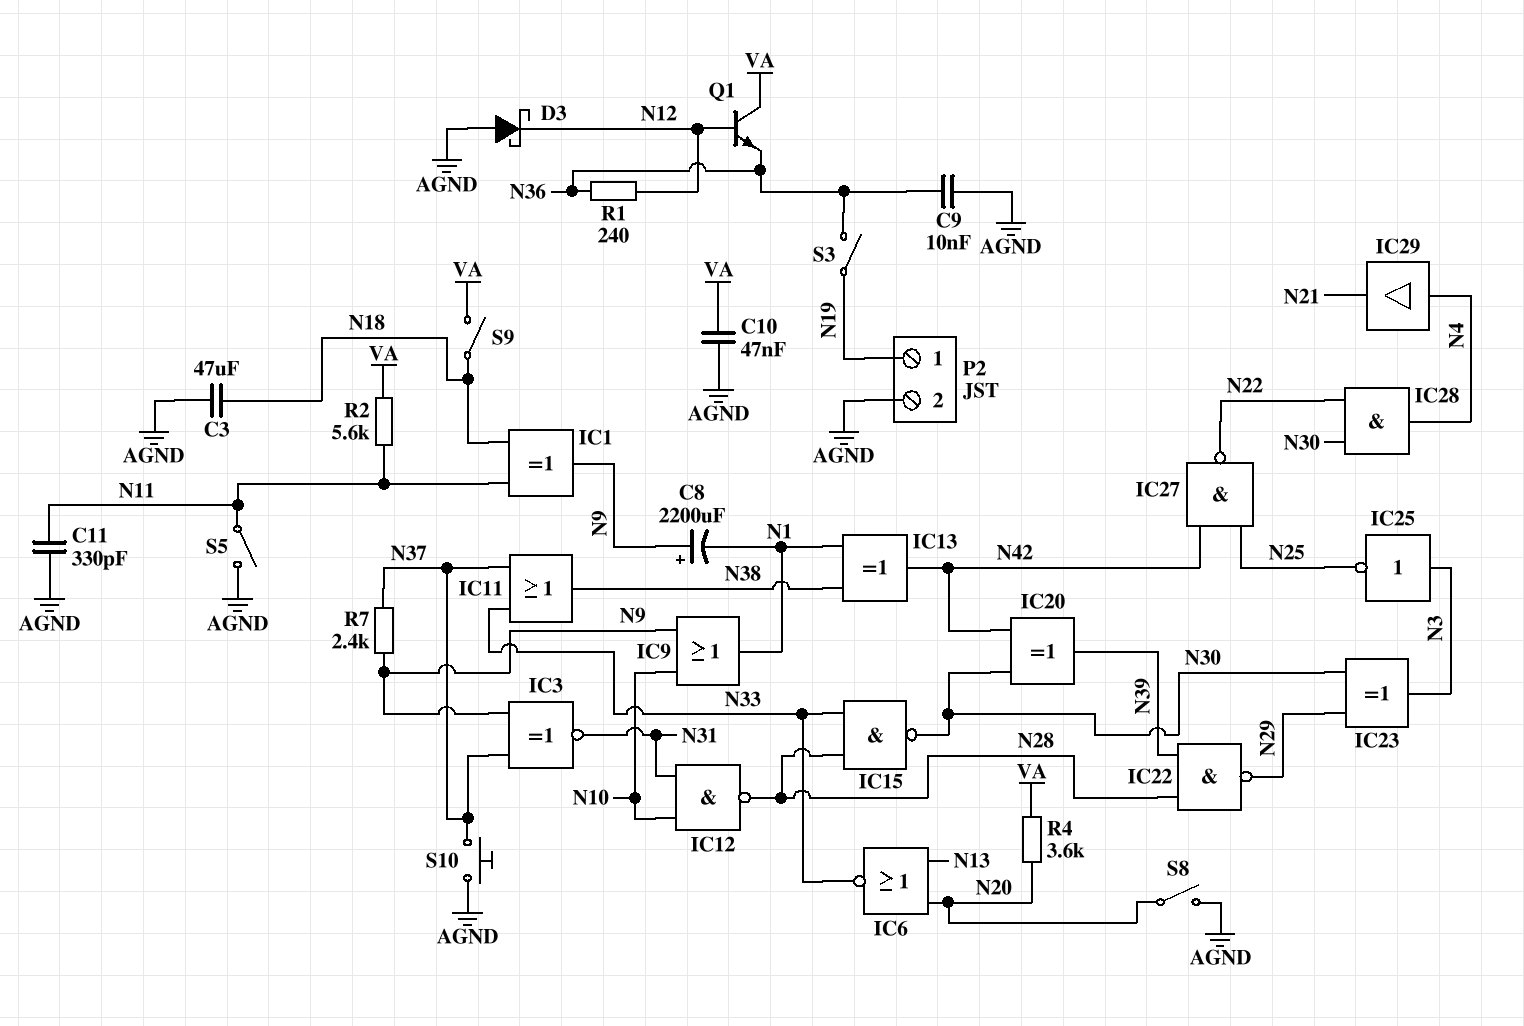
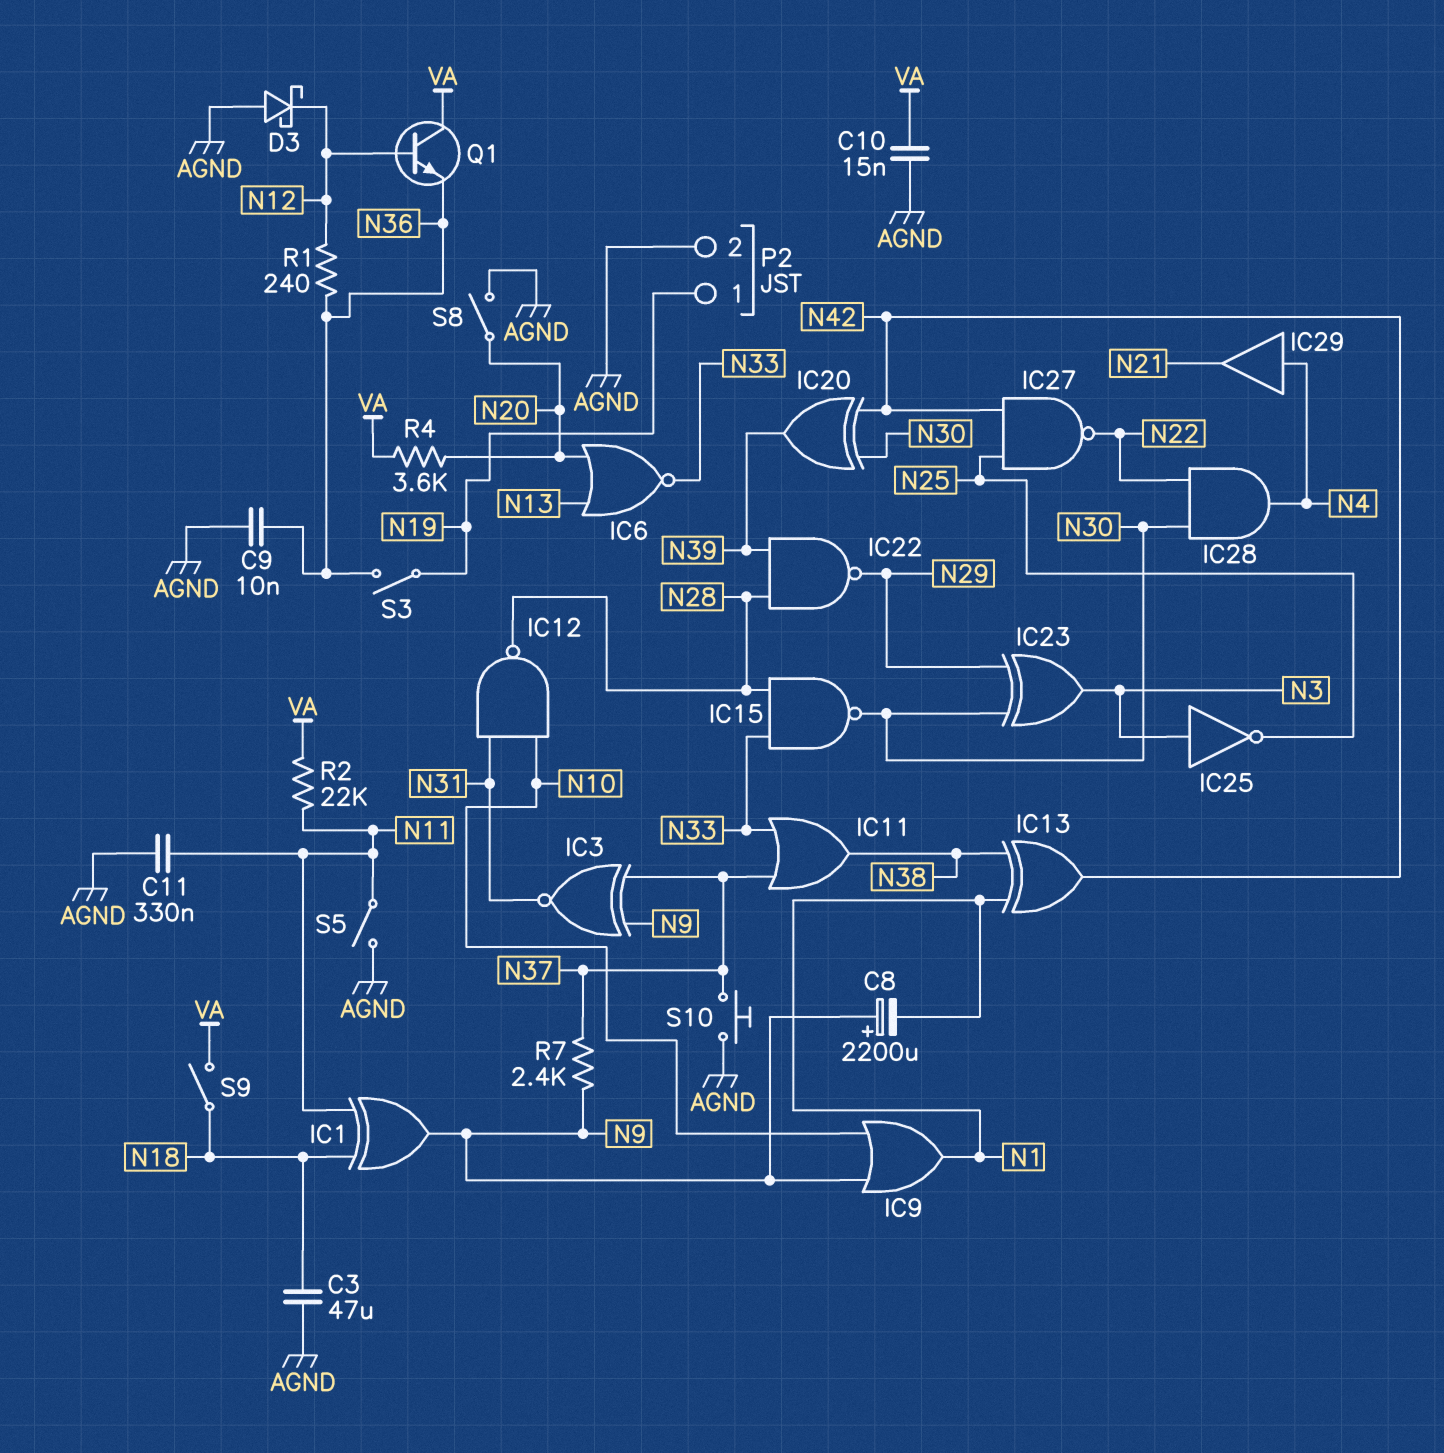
C10: 47nF (AGND, VA) -> 15nF (AGND, VA)
C11: 330pF (AGND, N11) -> 330nF (AGND, N11)
R2: 5.6k (N11, VA) -> 22k (N11, VA)

